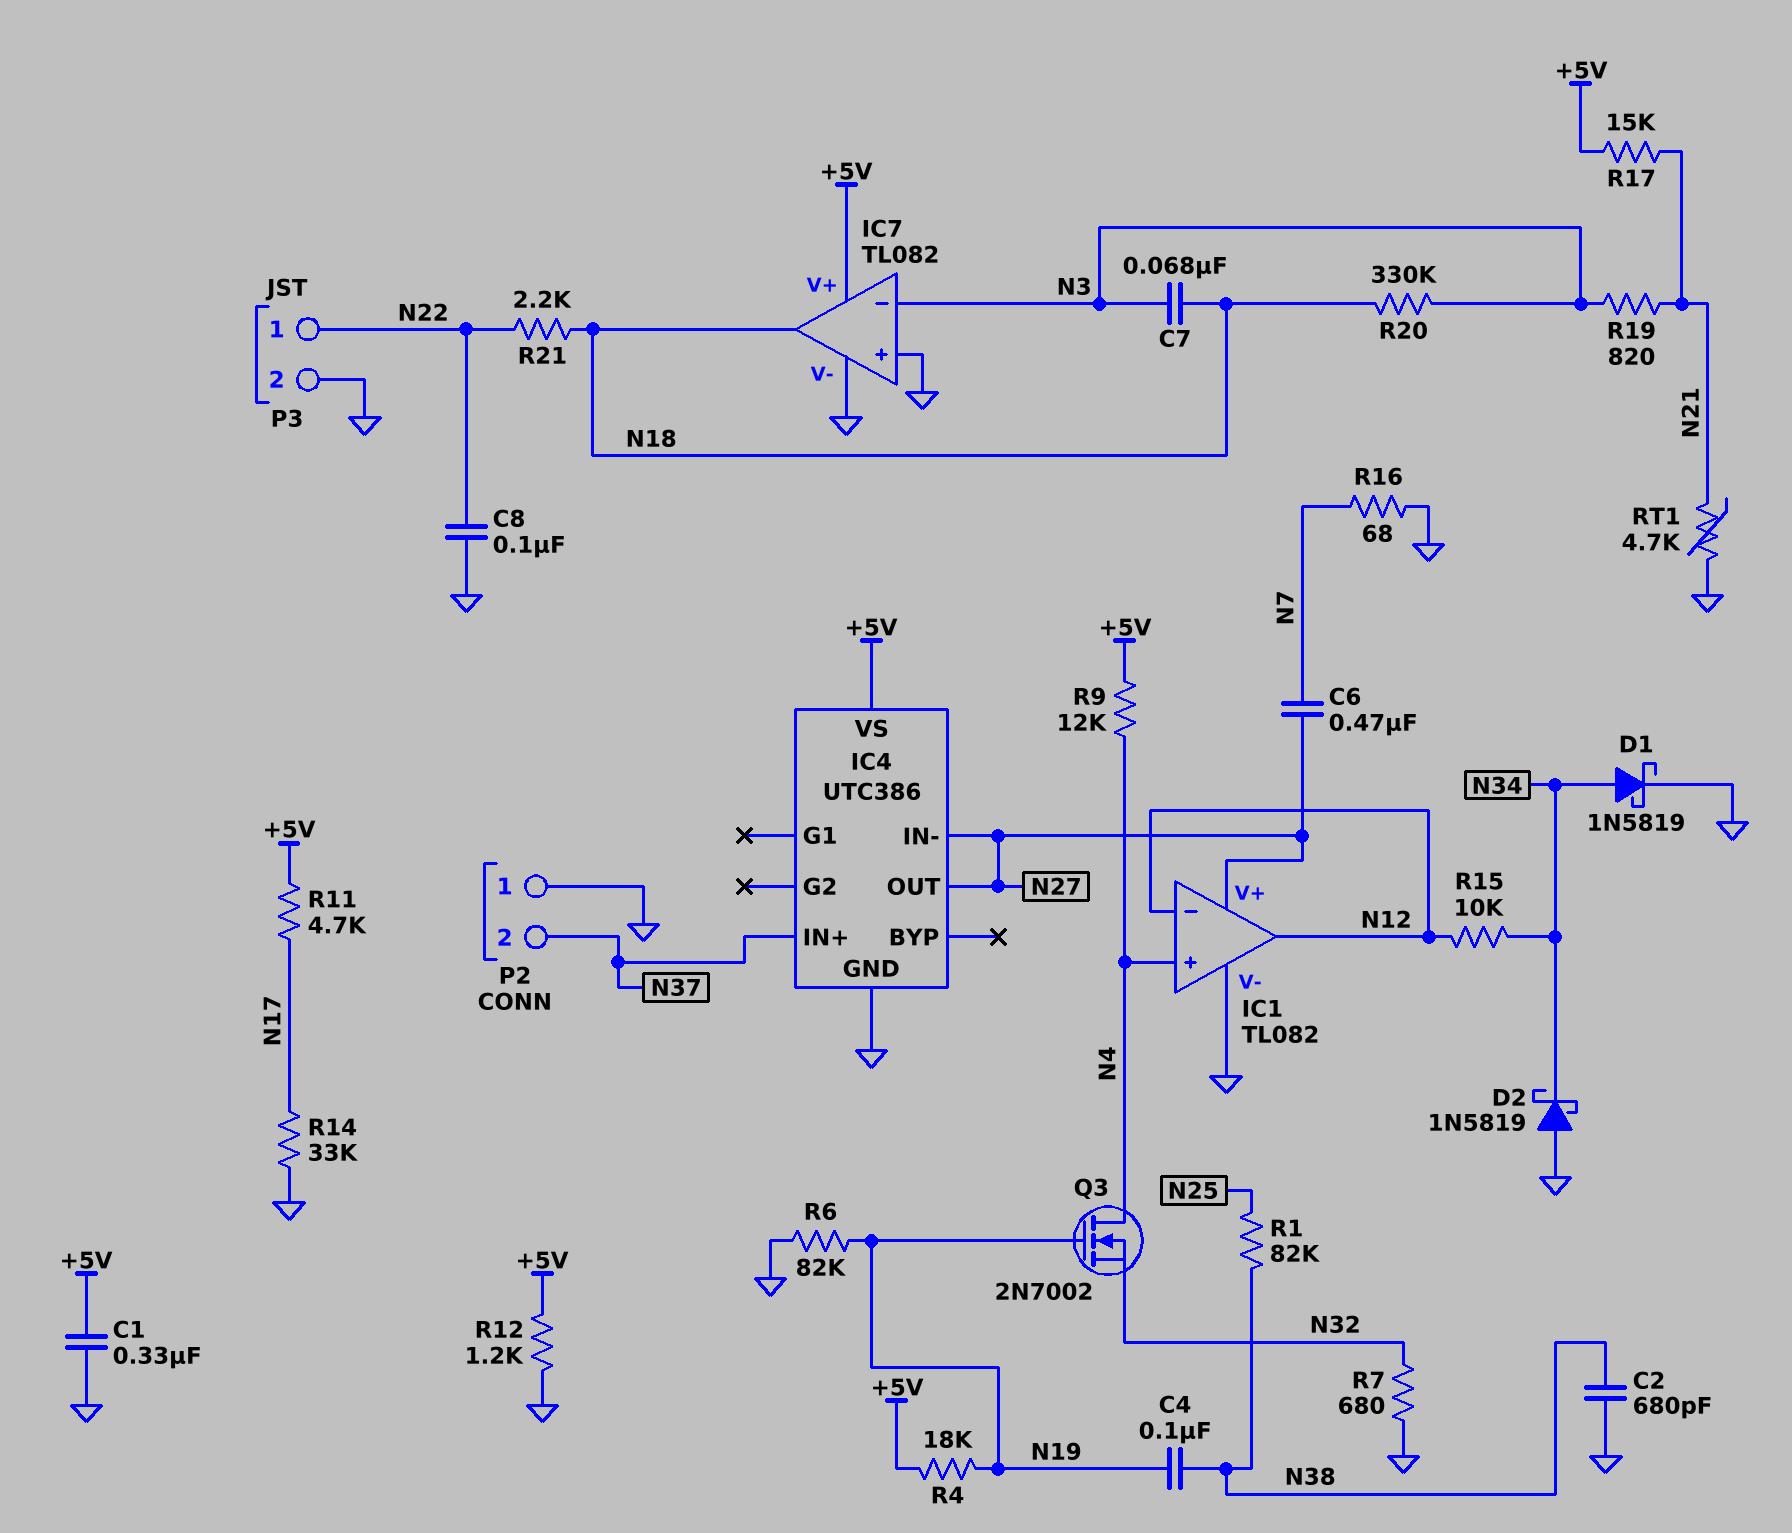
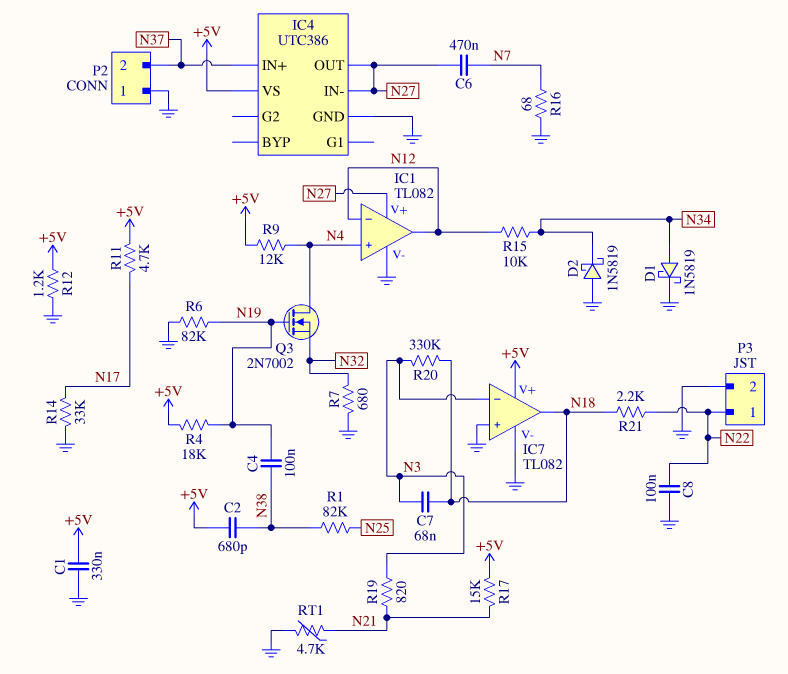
C2: 680pF (GND, N38) -> 680pF (+5V, N38)

